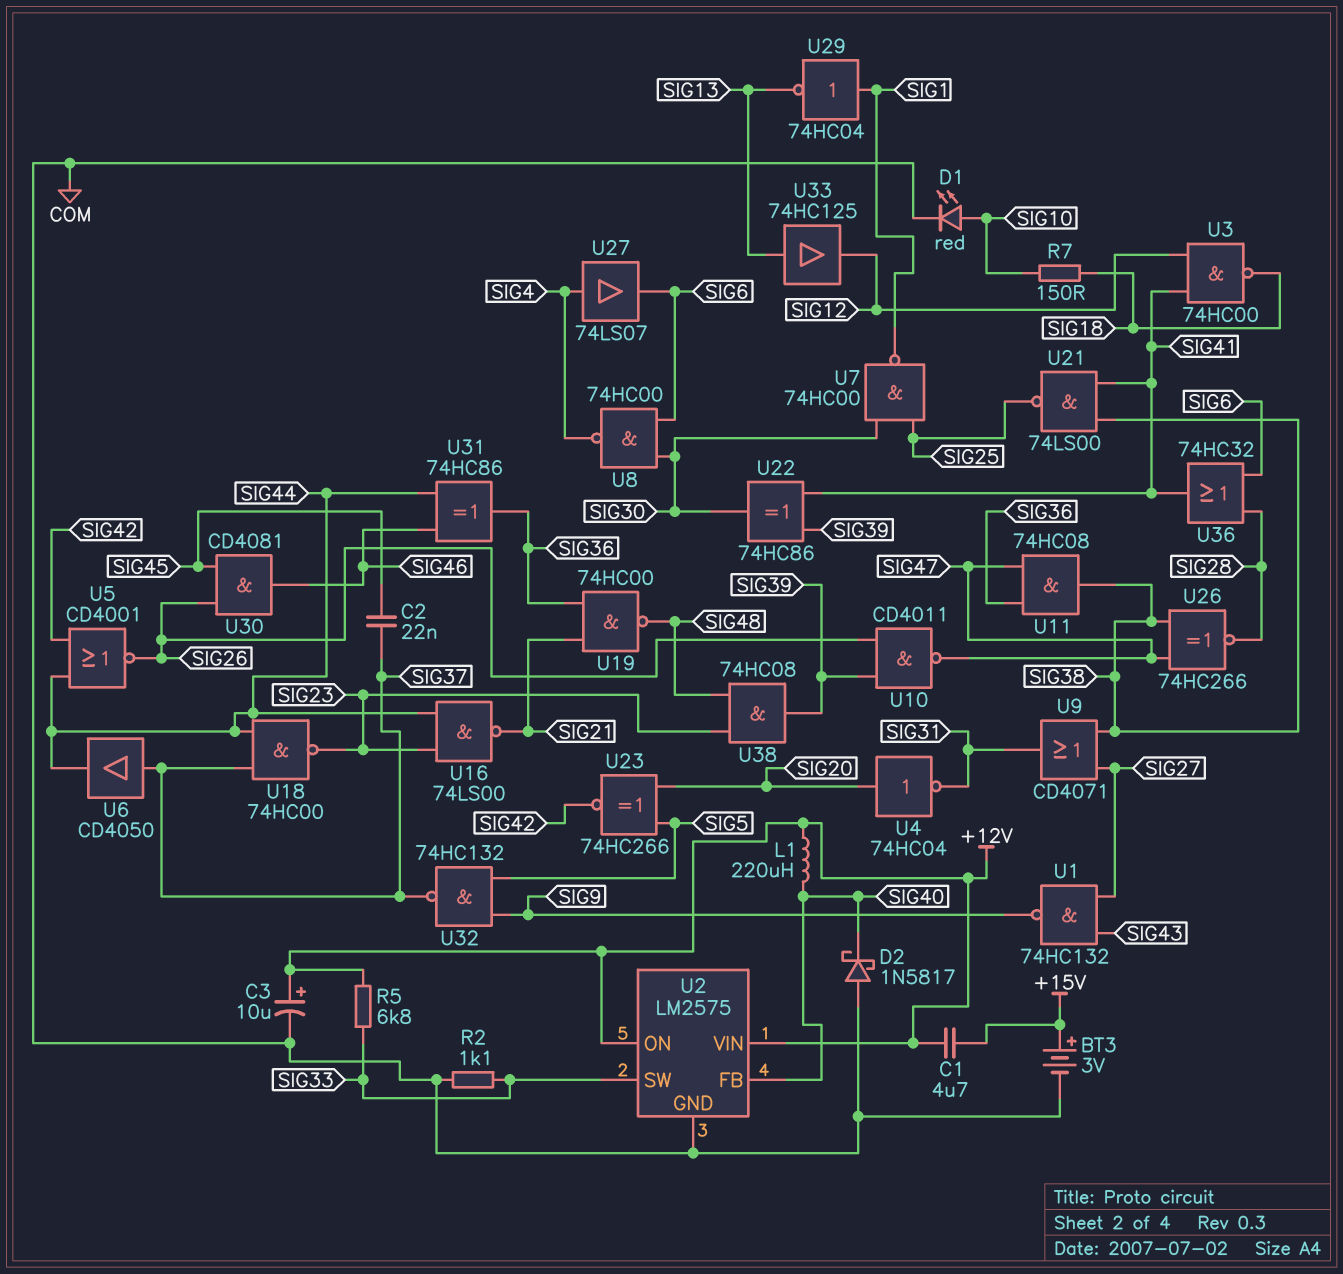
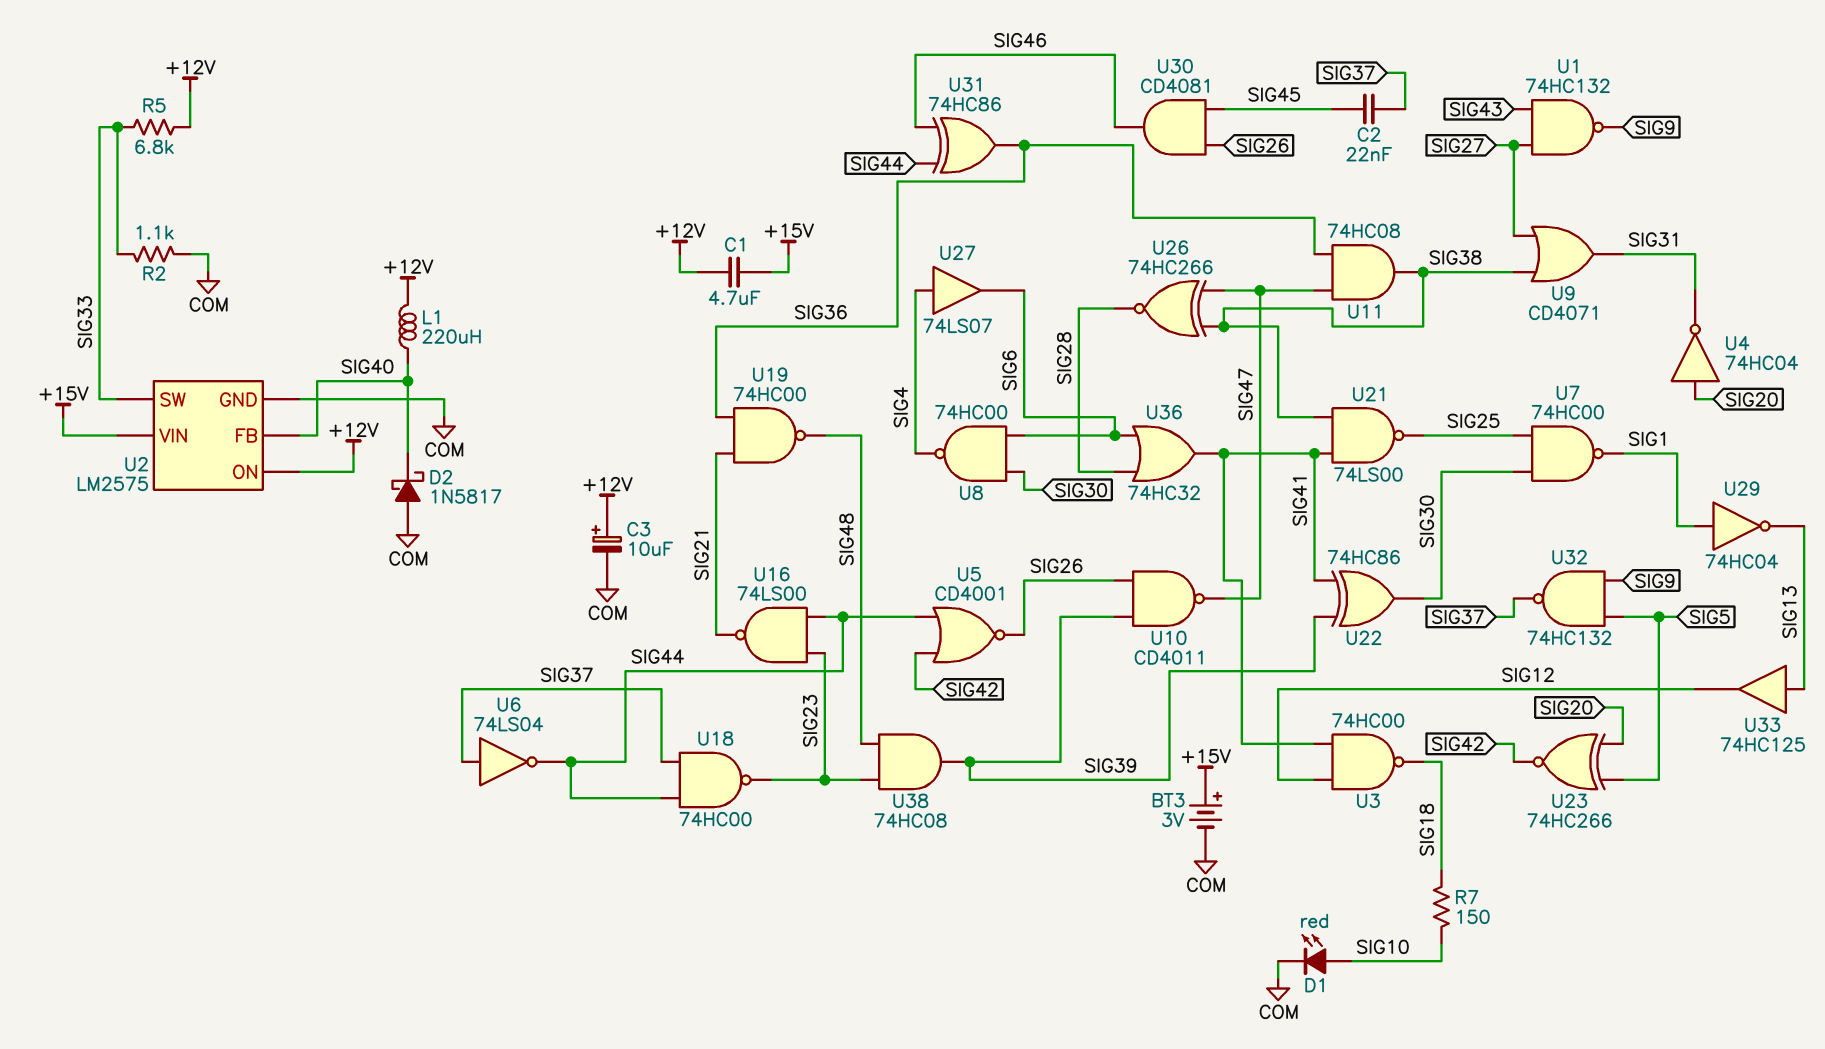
U2 pin VIN: +12V -> +15V
U6: buffer CD4050 (in SIG37, out SIG44) -> NOT 74LS04 (in SIG37, out SIG44)

